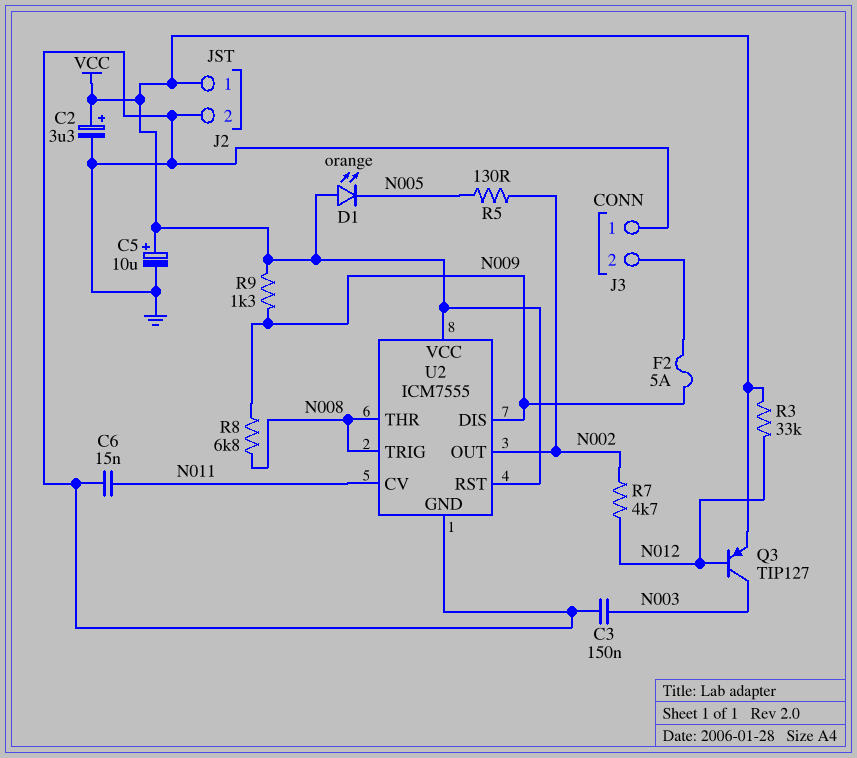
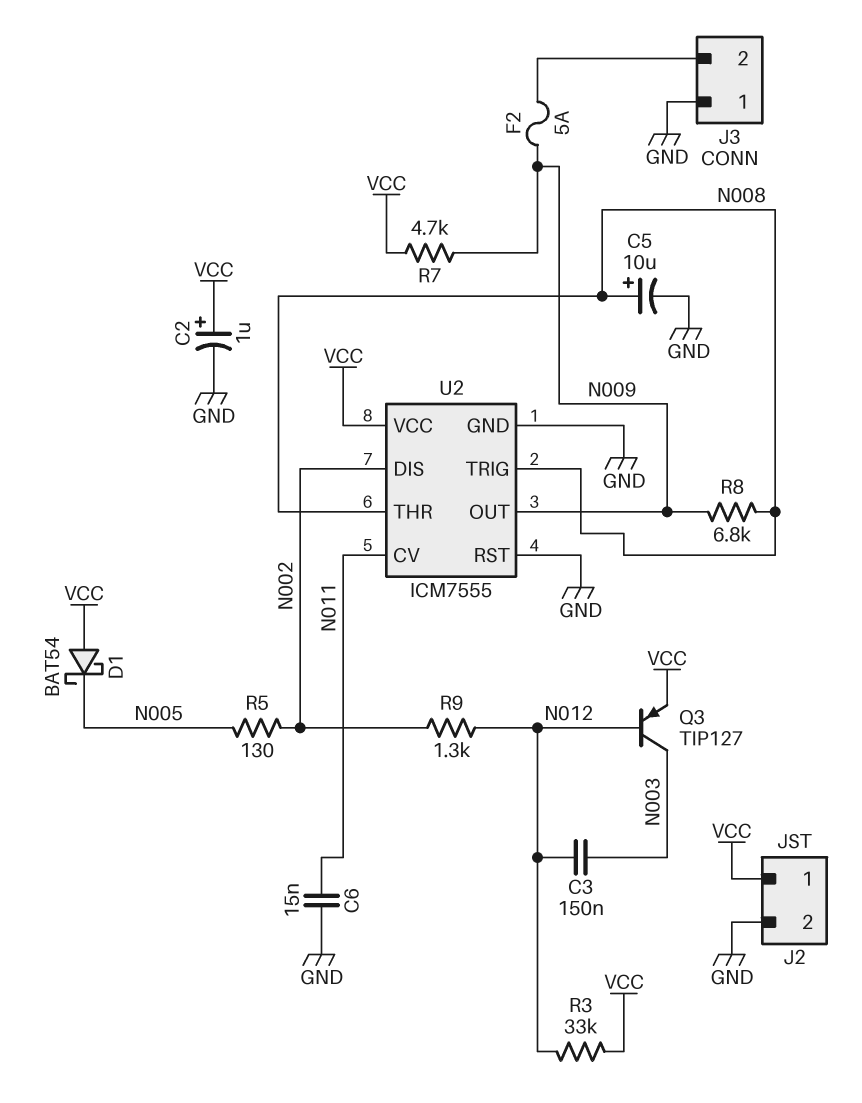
C2: 3.3uF (plus VCC, minus GND) -> 1uF (plus VCC, minus GND)
C3: 150nF (GND, N003) -> 150nF (N003, N012)
C5: 10uF (plus VCC, minus GND) -> 10uF (plus N008, minus GND)
D1: LED orange (A VCC, K N005) -> schottky BAT54 (A VCC, K N005)
R7: 4.7k (N002, N012) -> 4.7k (N009, VCC)
R9: 1.3k (N009, VCC) -> 1.3k (N002, N012)
U2 pin DIS: N009 -> N002
U2 pin OUT: N002 -> N009
U2 pin RST: VCC -> GND

